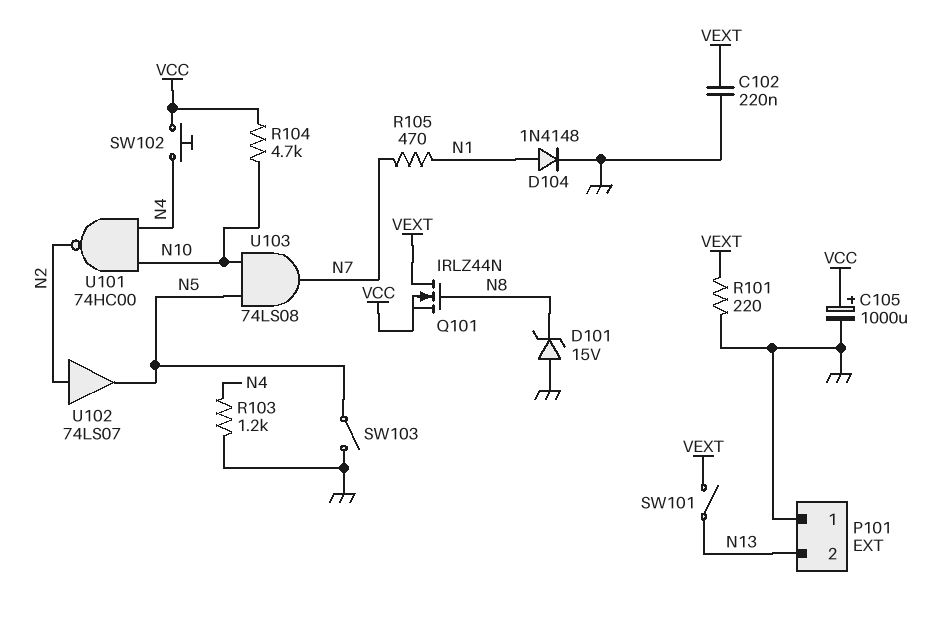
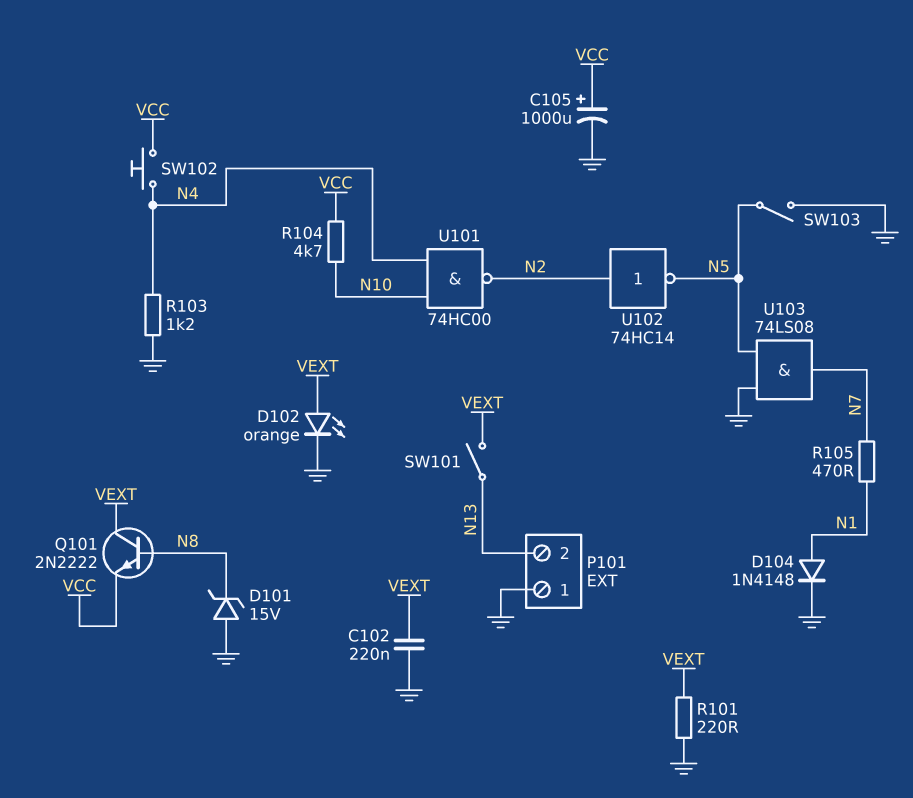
D102: none -> LED orange (A VEXT, K GND)
Q101: NMOS IRLZ44N (G N8, D VEXT, S VCC) -> NPN 2N2222 (B N8, C VEXT, E VCC)
U102: buffer 74LS07 (in N2, out N5) -> NOT 74HC14 (in N2, out N5)
U103: AND 74LS08 (in N5, in N10, out N7) -> AND 74LS08 (in GND, in N5, out N7)

